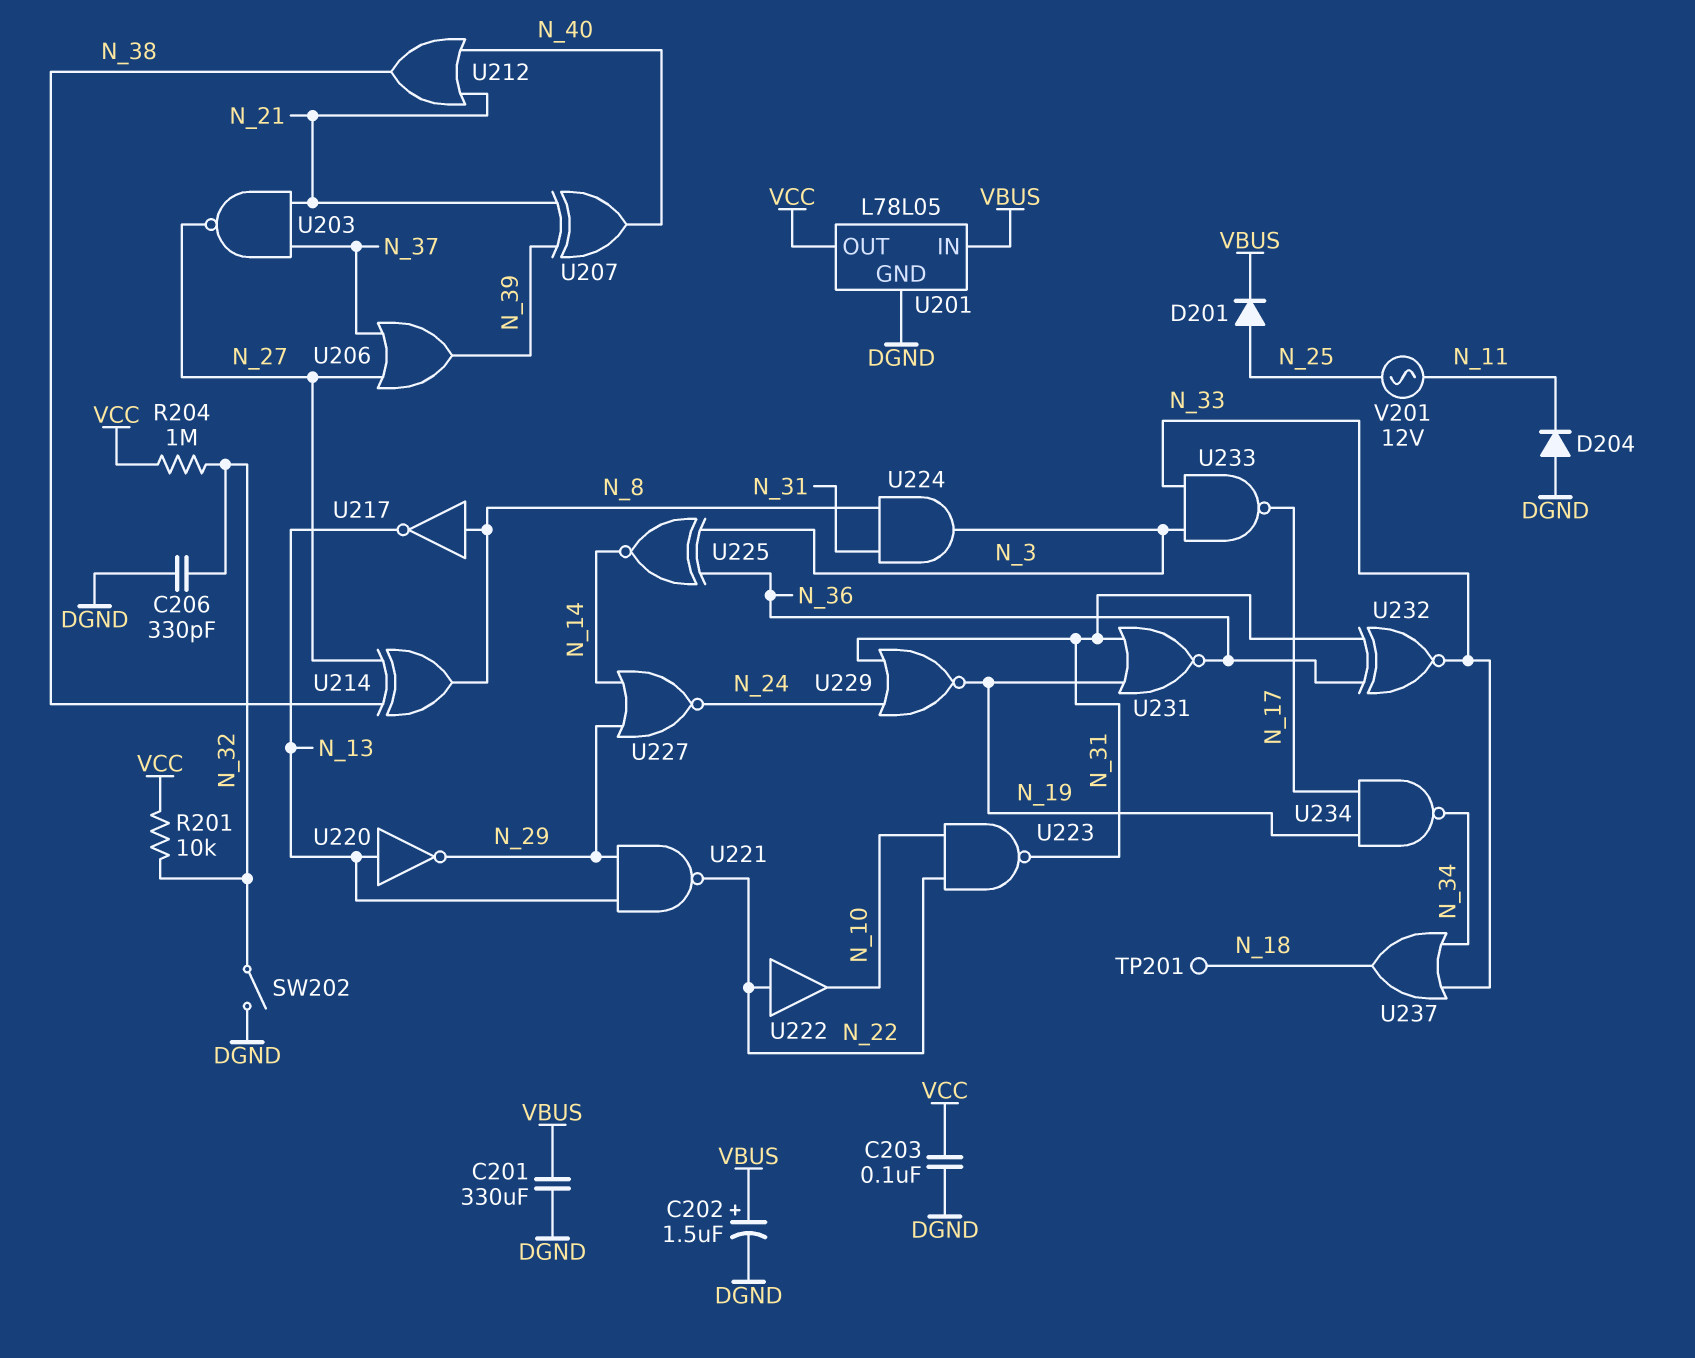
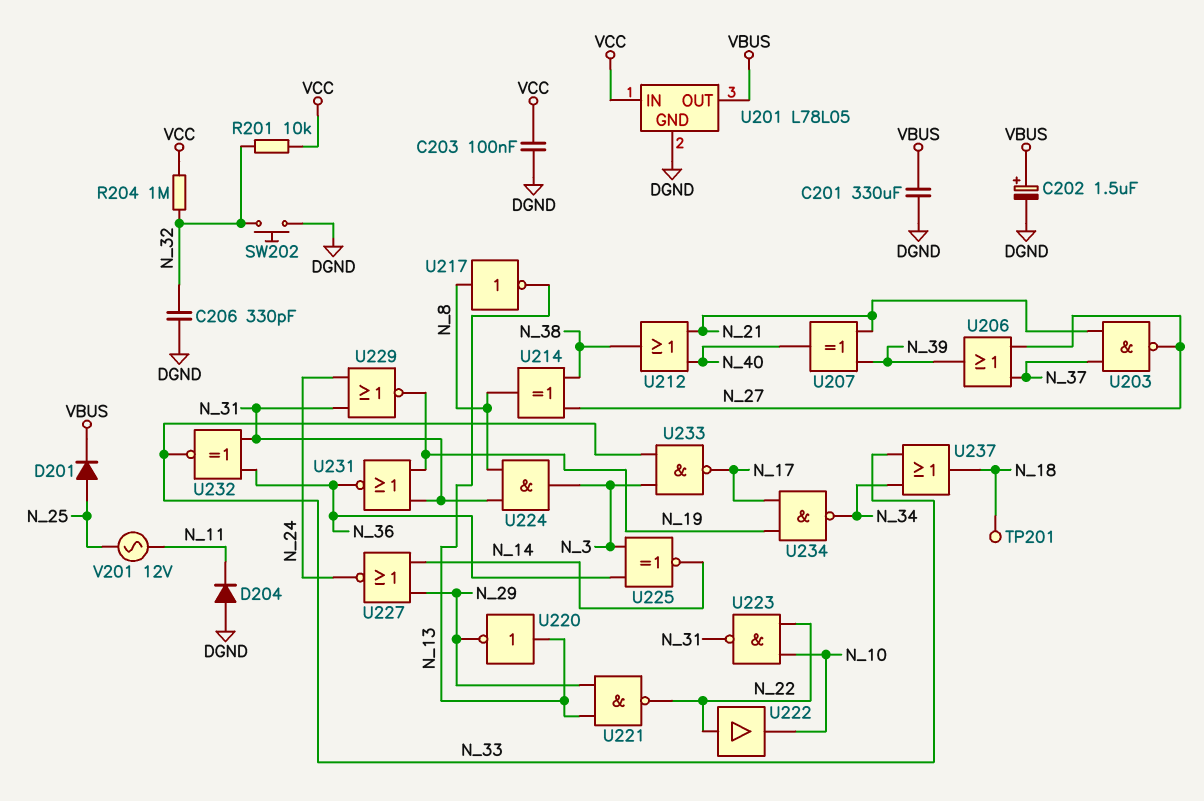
SW202: switch (DGND, N_32) -> button (DGND, N_32)
U201 pin IN: VBUS -> VCC
U201 pin OUT: VCC -> VBUS

